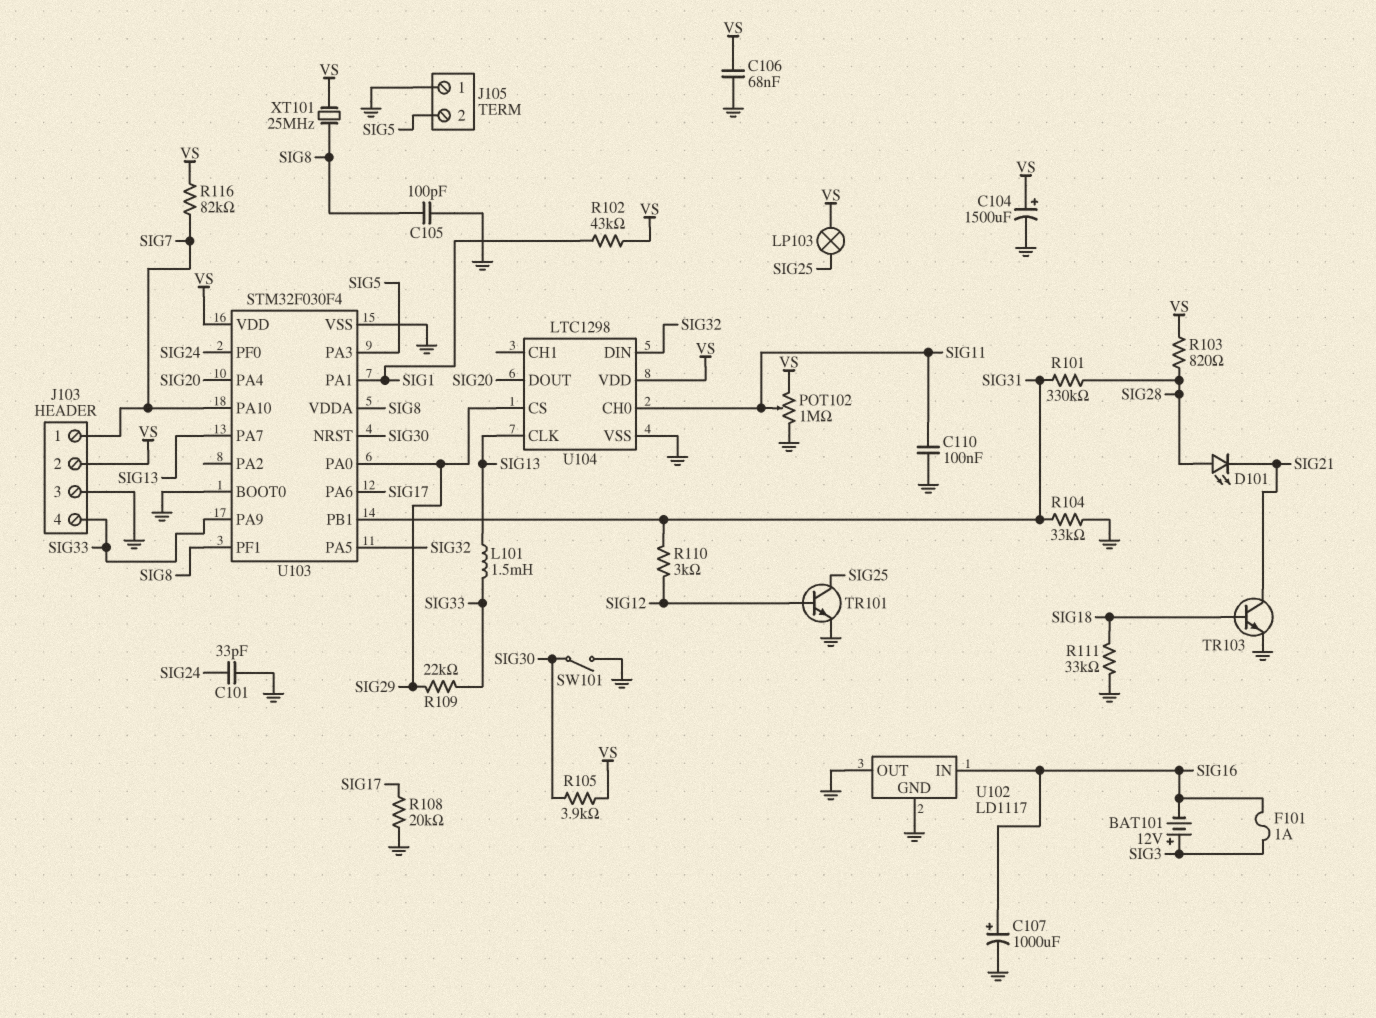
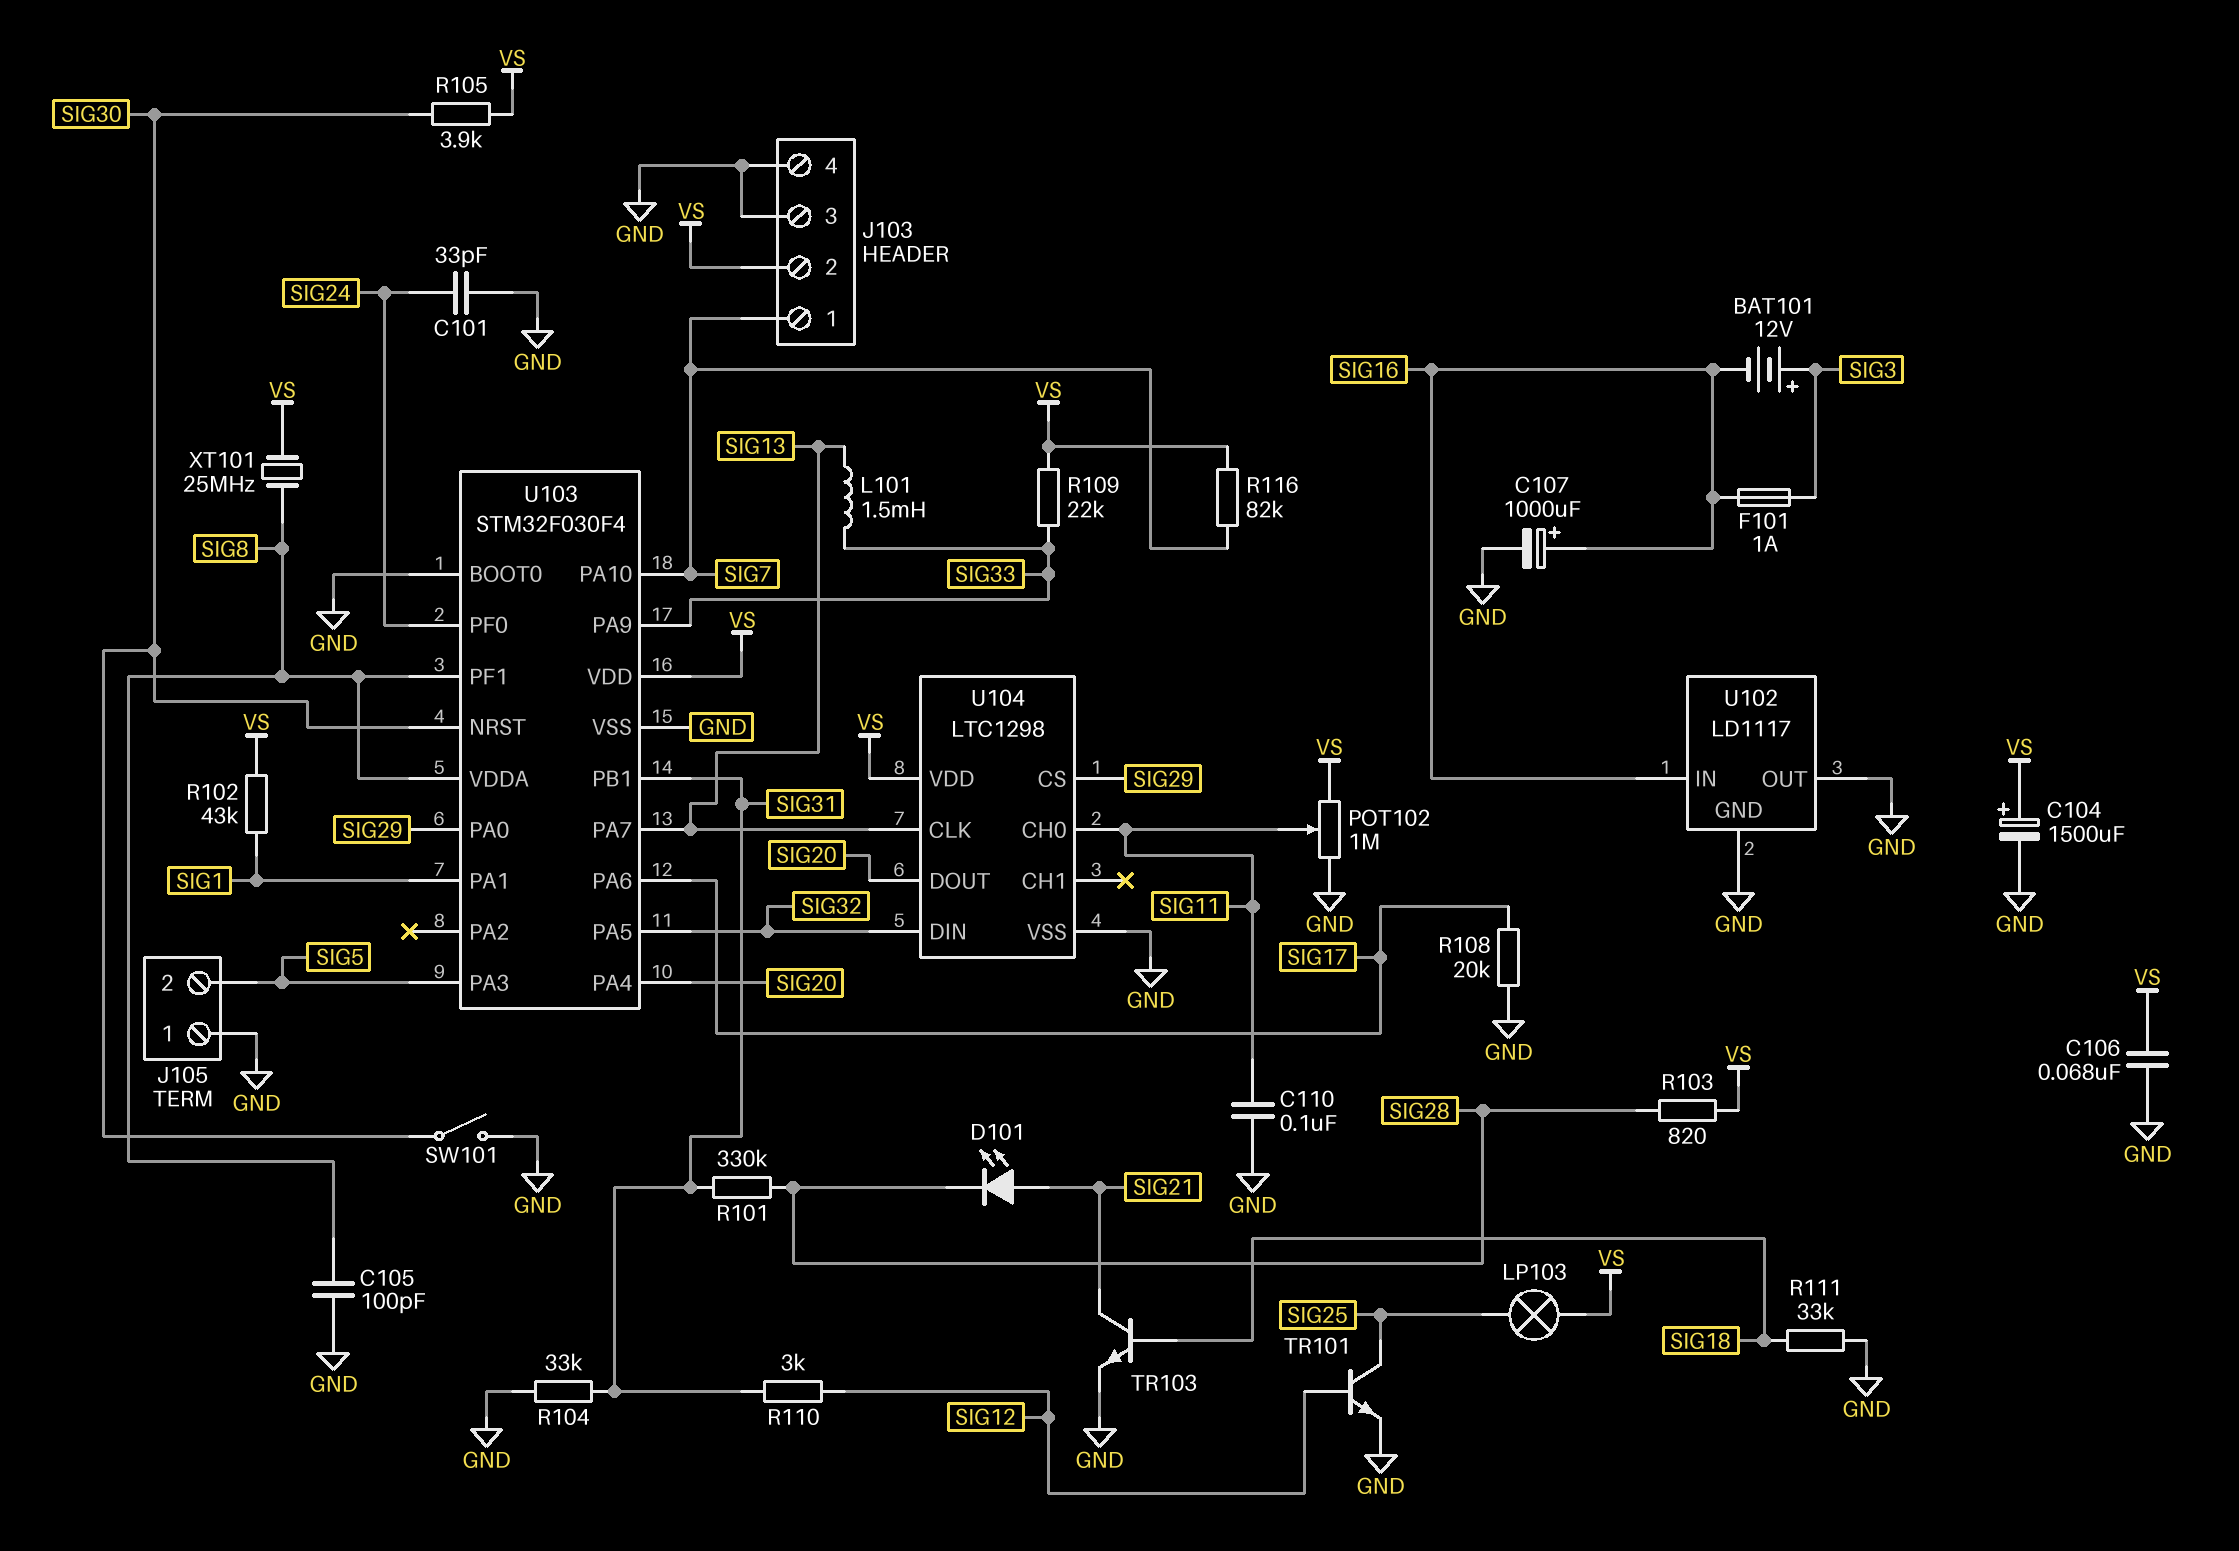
D101: LED (A SIG28, K SIG21) -> LED (A SIG21, K SIG28)
J103 pin 4: SIG33 -> GND
R109: 22k (SIG29, SIG33) -> 22k (SIG33, VS)

